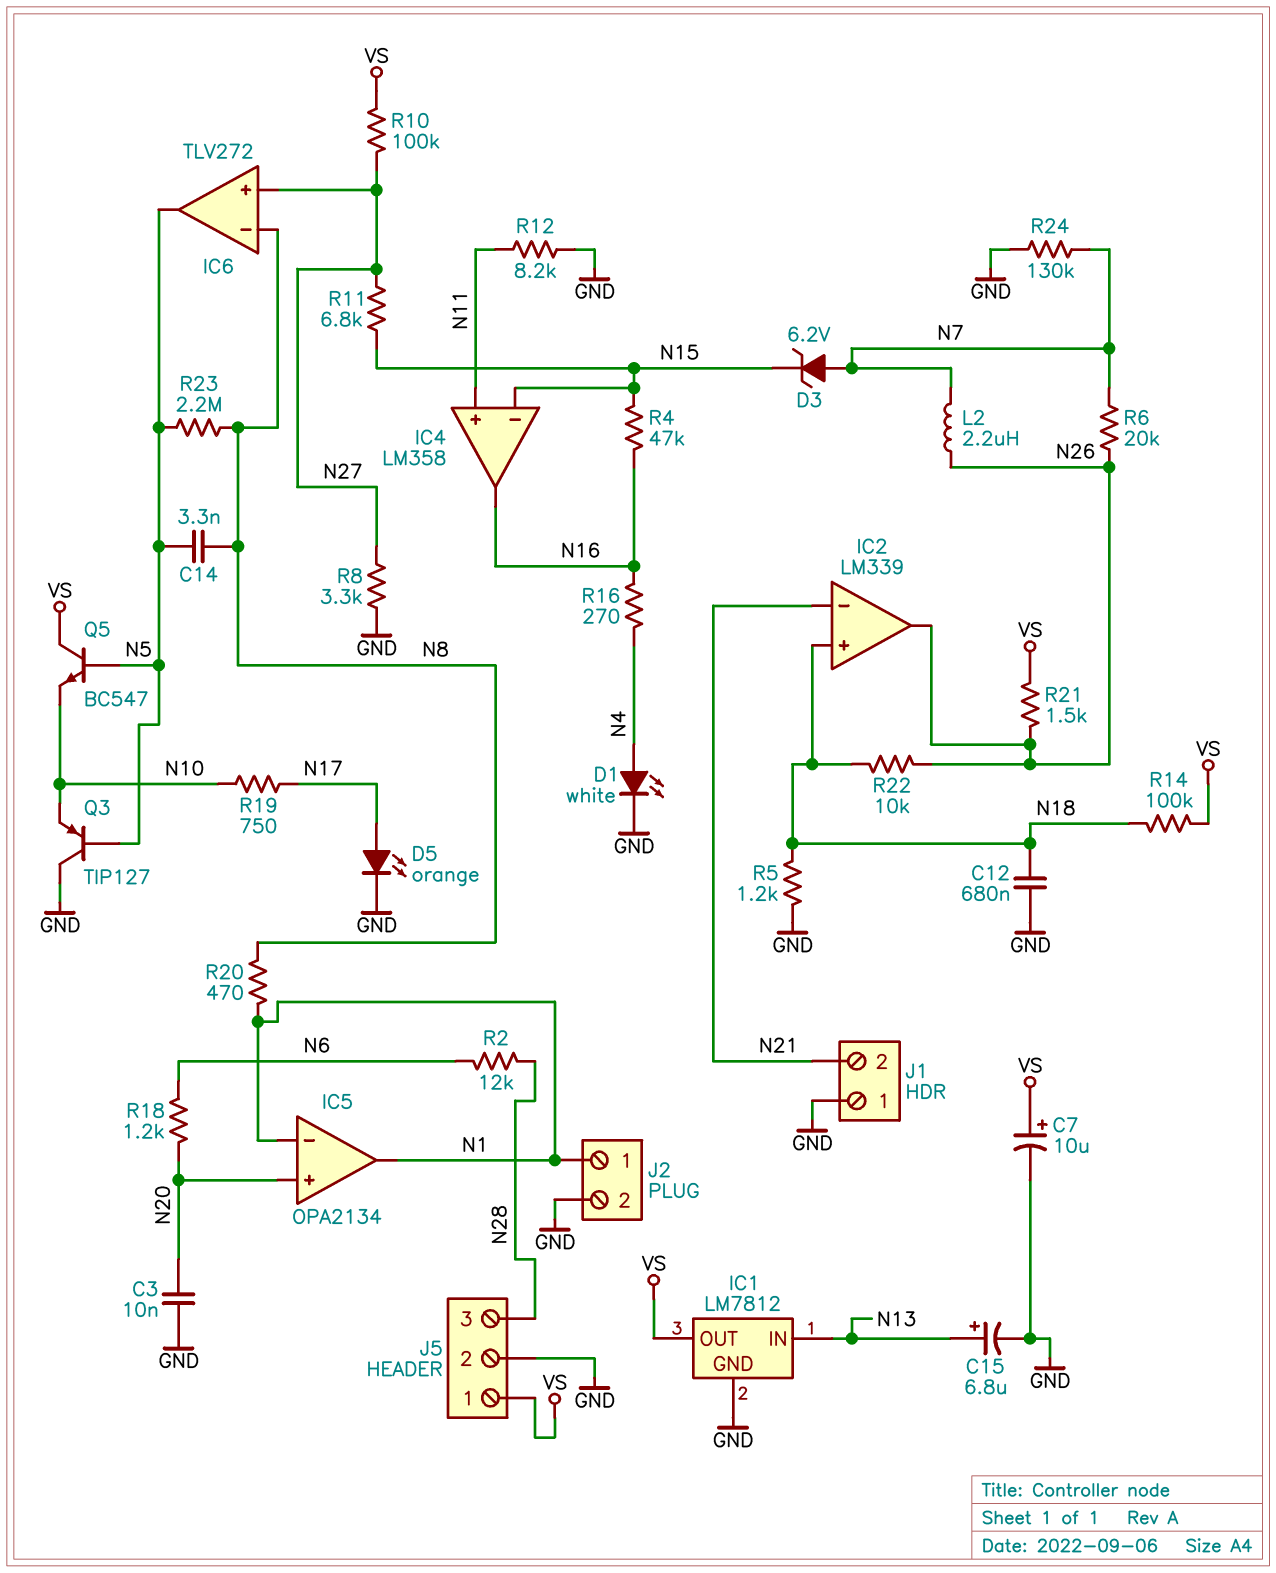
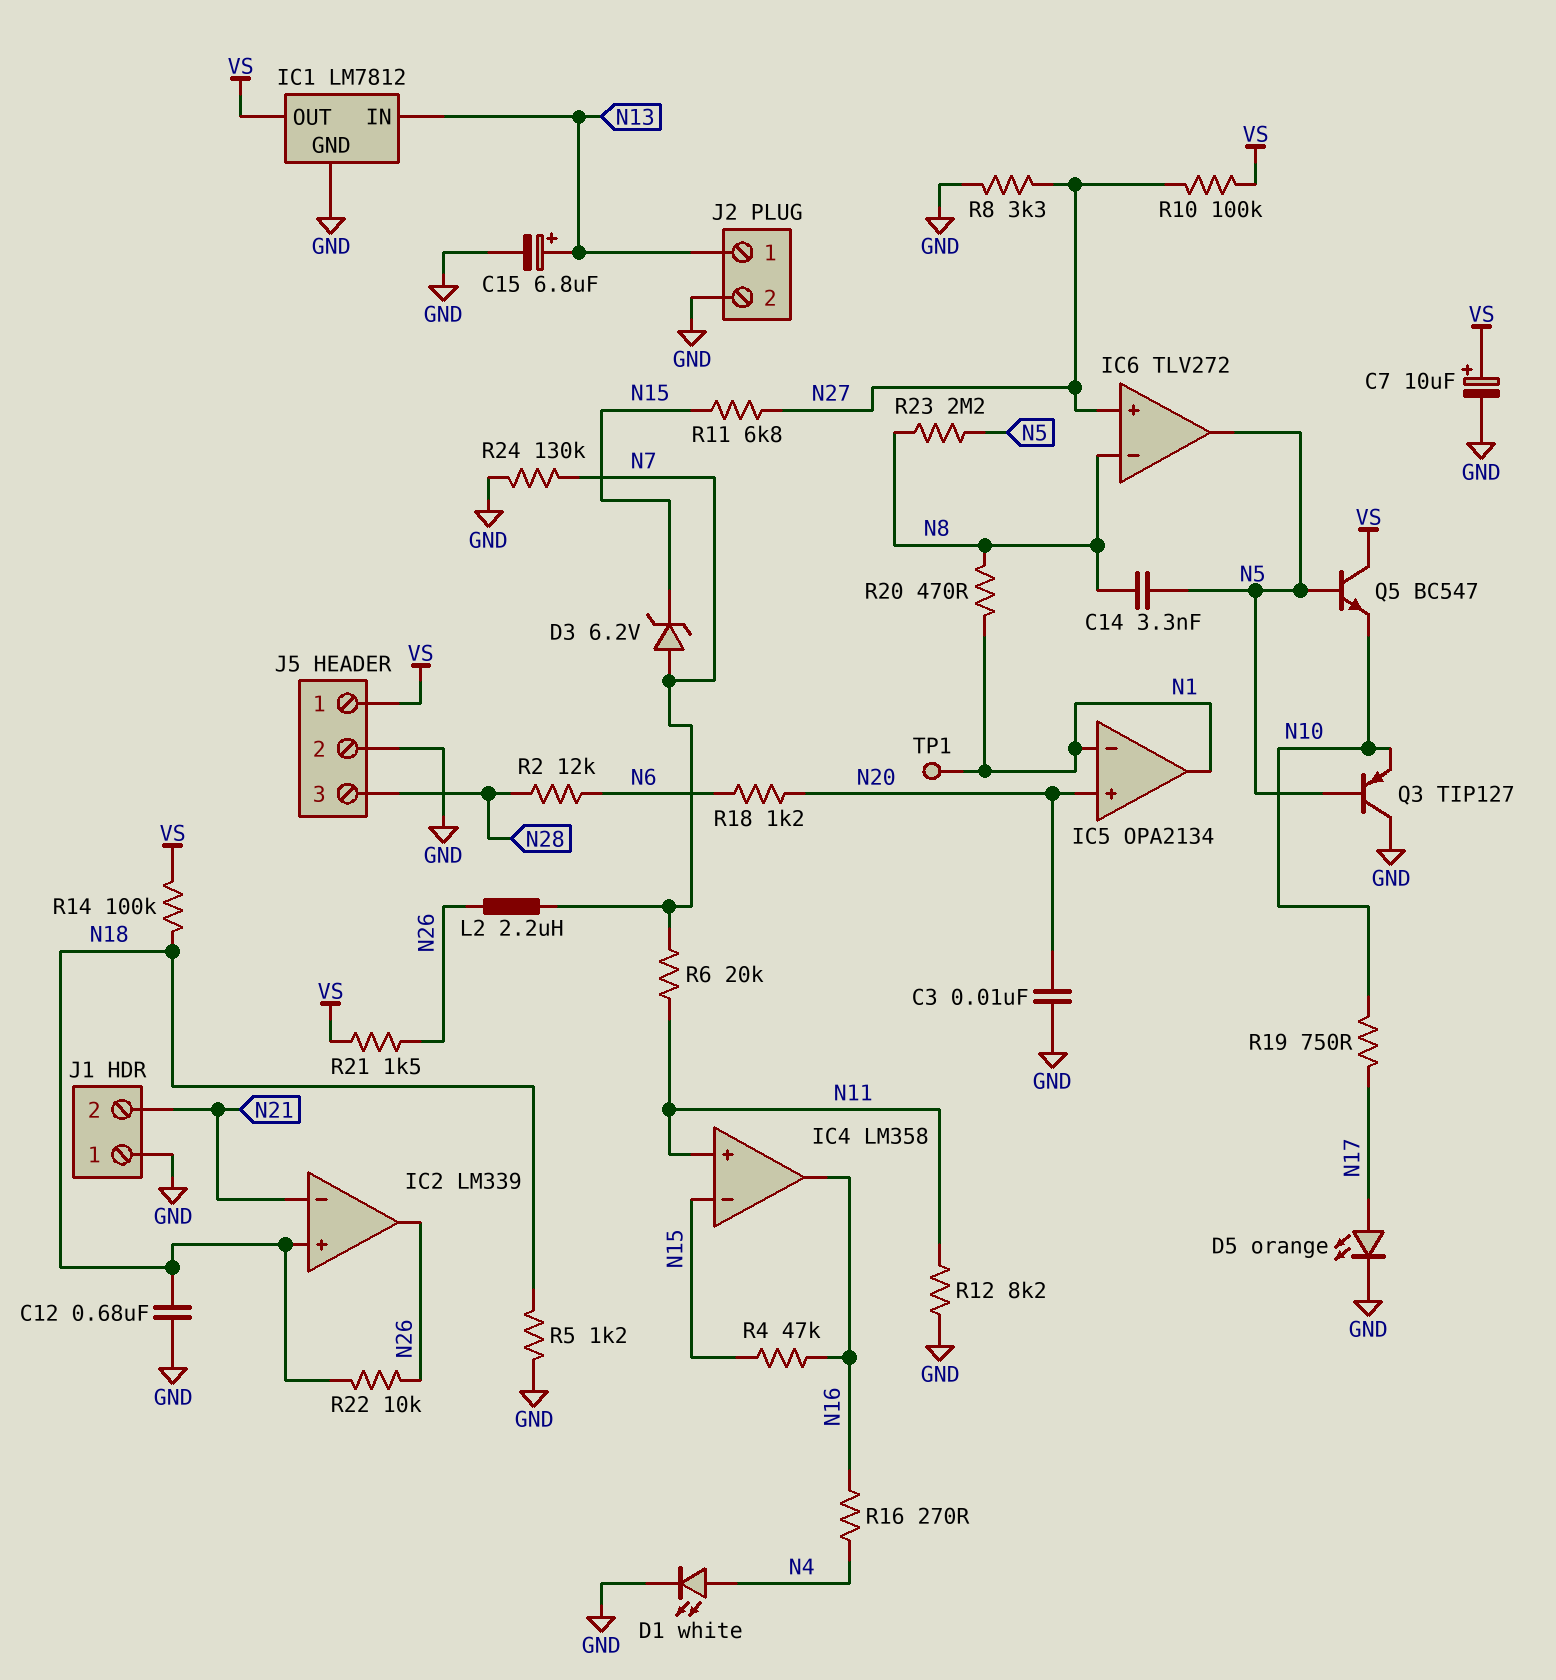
J2 pin 1: N1 -> N13
R6: 20k (N7, N26) -> 20k (N7, N11)
TP1: none -> test point (N1)

